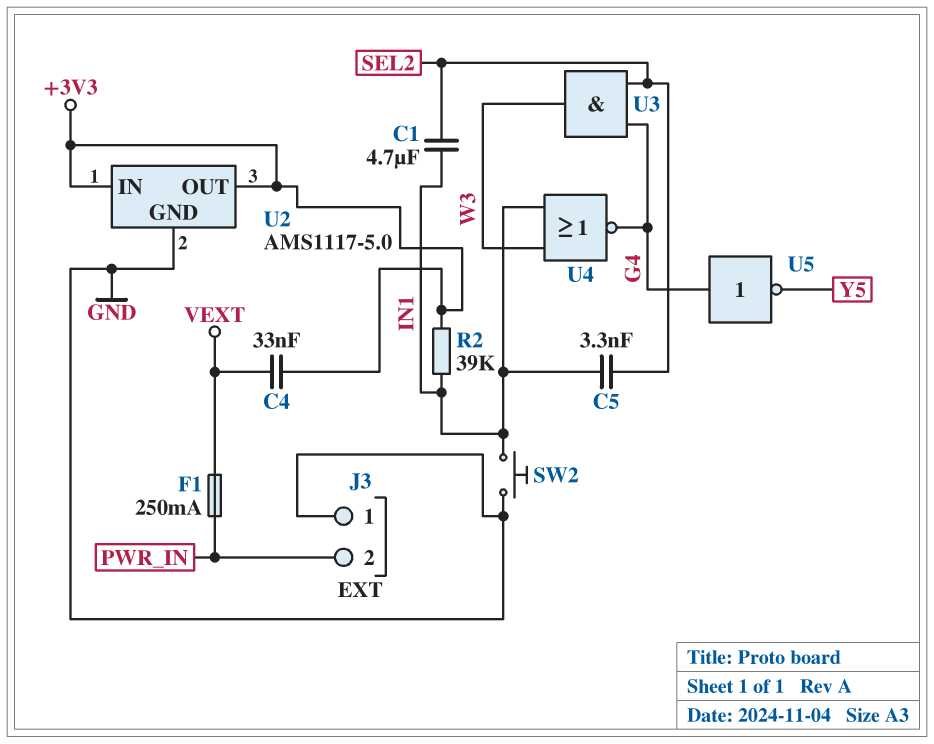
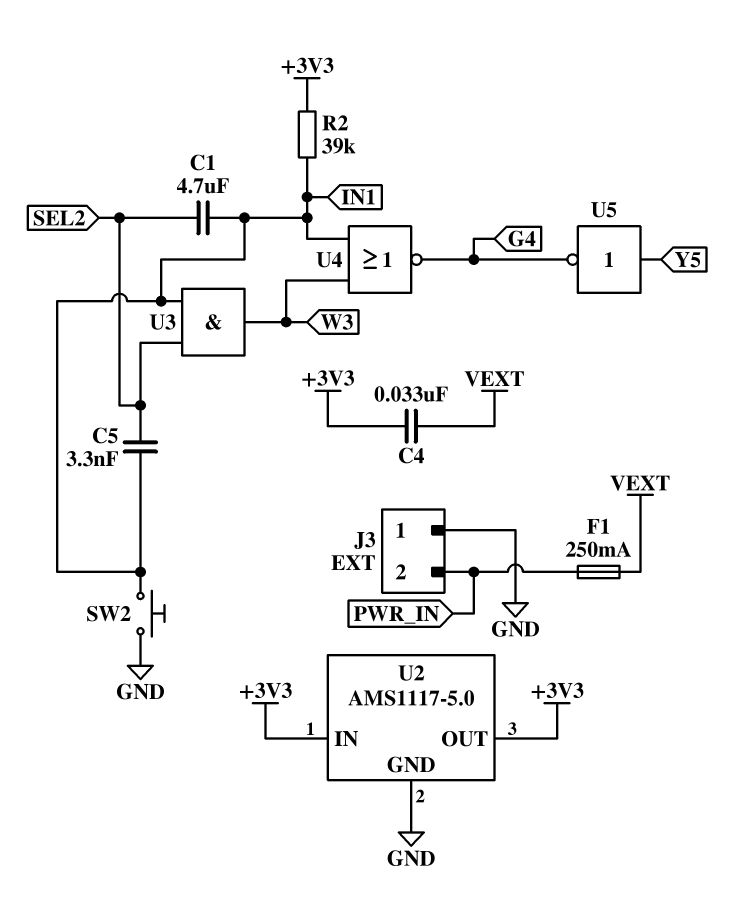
U3: AND (in G4, in SEL2, out W3) -> AND (in IN1, in SEL2, out W3)
U5: NOT (in G4, out Y5) -> NOT (in Y5, out G4)

